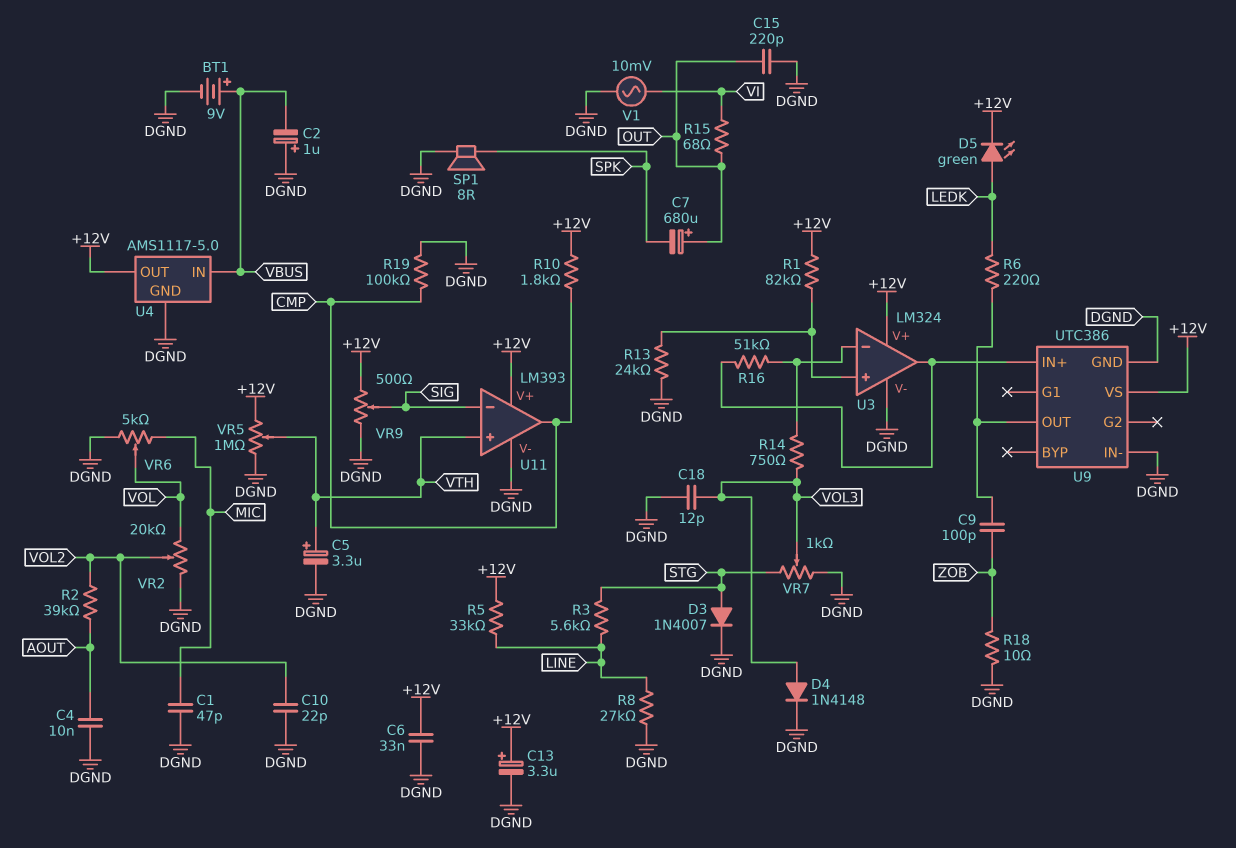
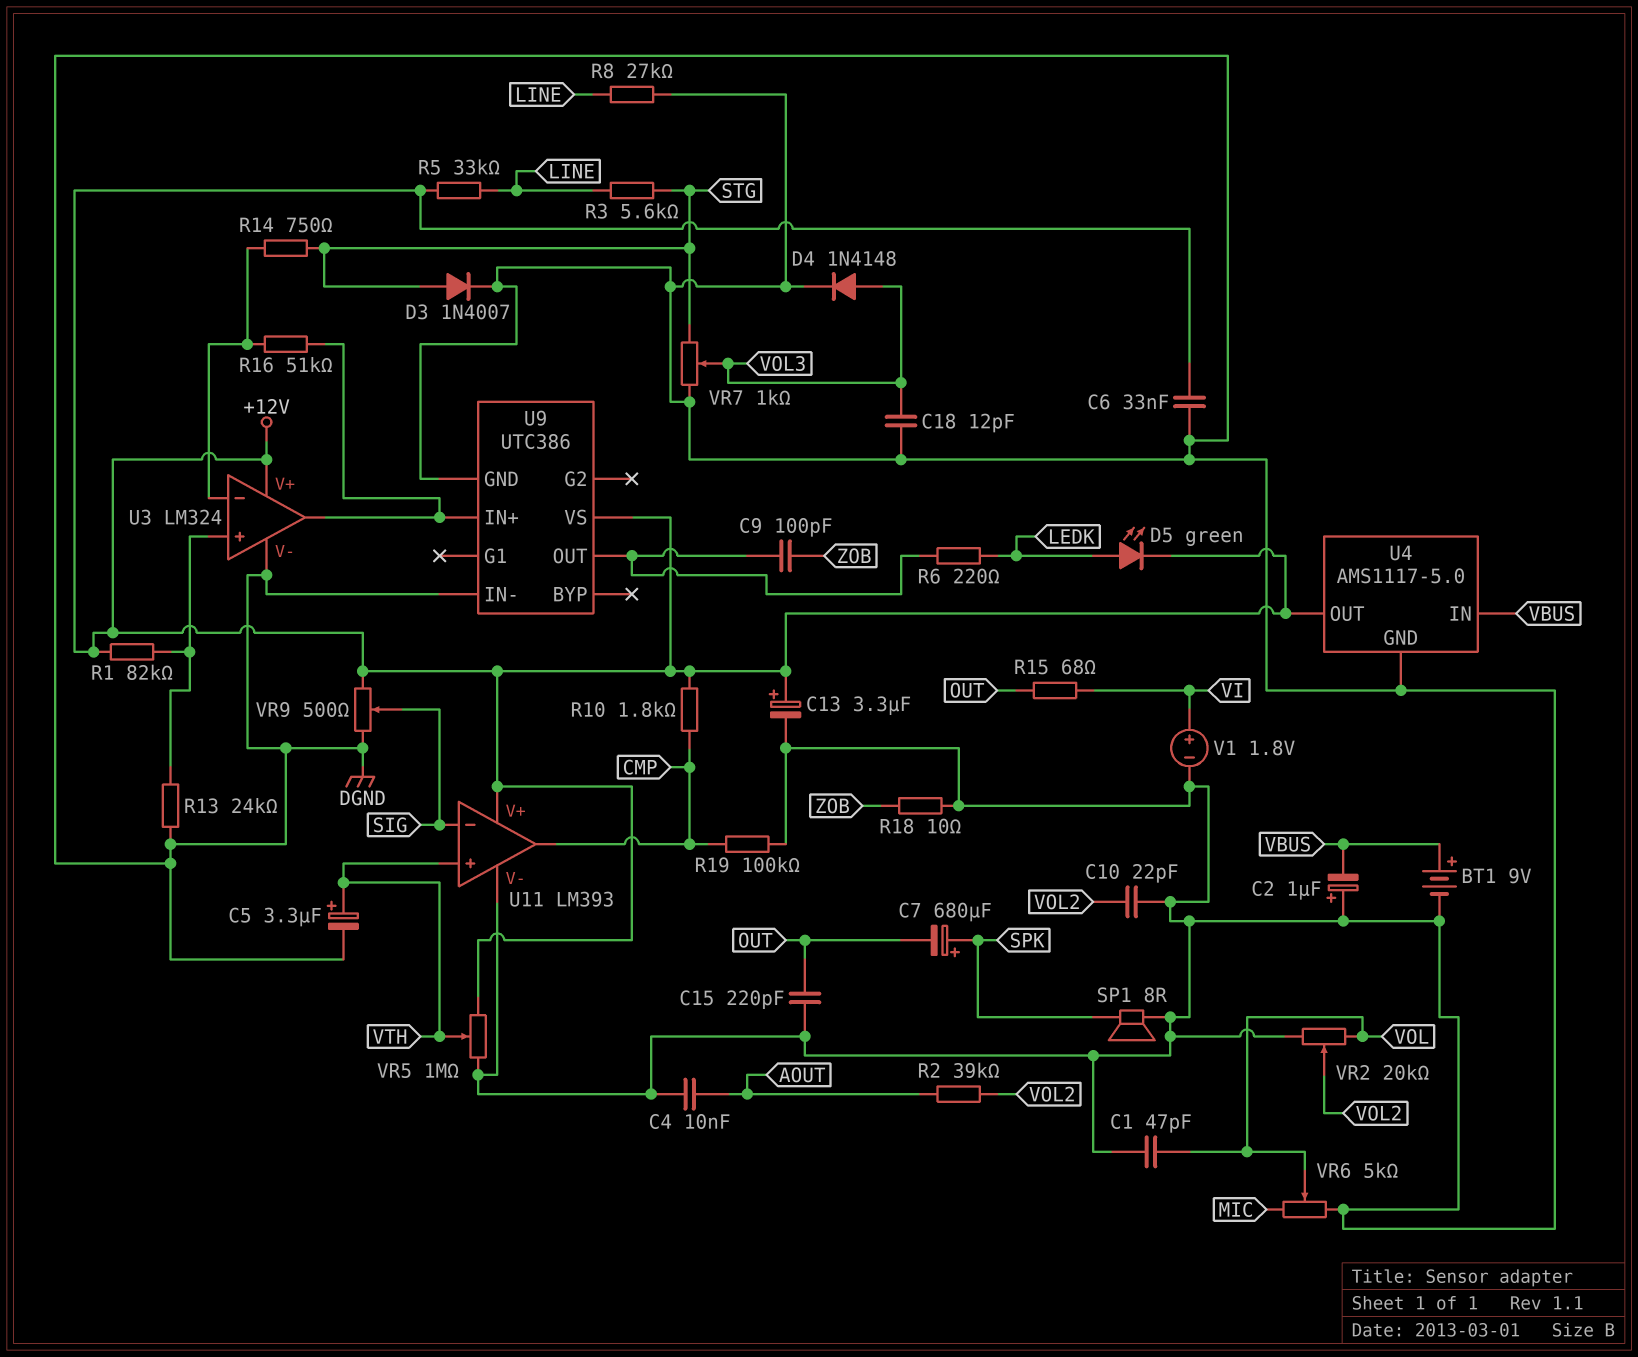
C1: 47pF (DGND, MIC) -> 47pF (DGND, VOL)
C7: 680uF (plus OUT, minus SPK) -> 680uF (plus SPK, minus OUT)
R14: 750 (U3/in-, VOL3) -> 750 (STG, U3/in-)
V1: AC 10mV (DGND, VI) -> 1.8V (plus VI, minus DGND)

